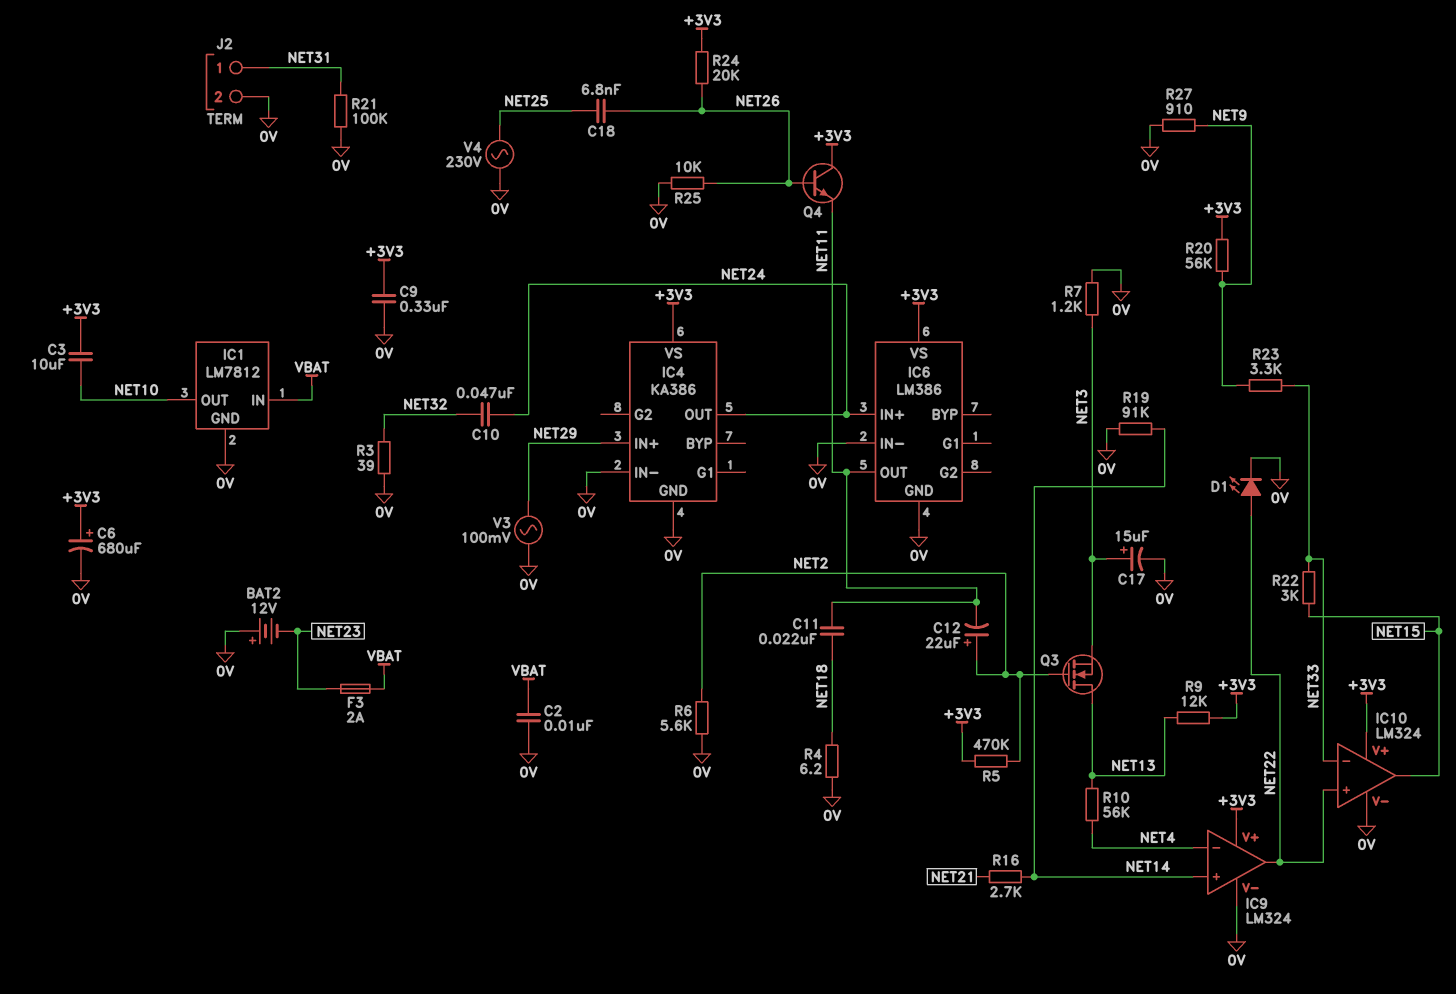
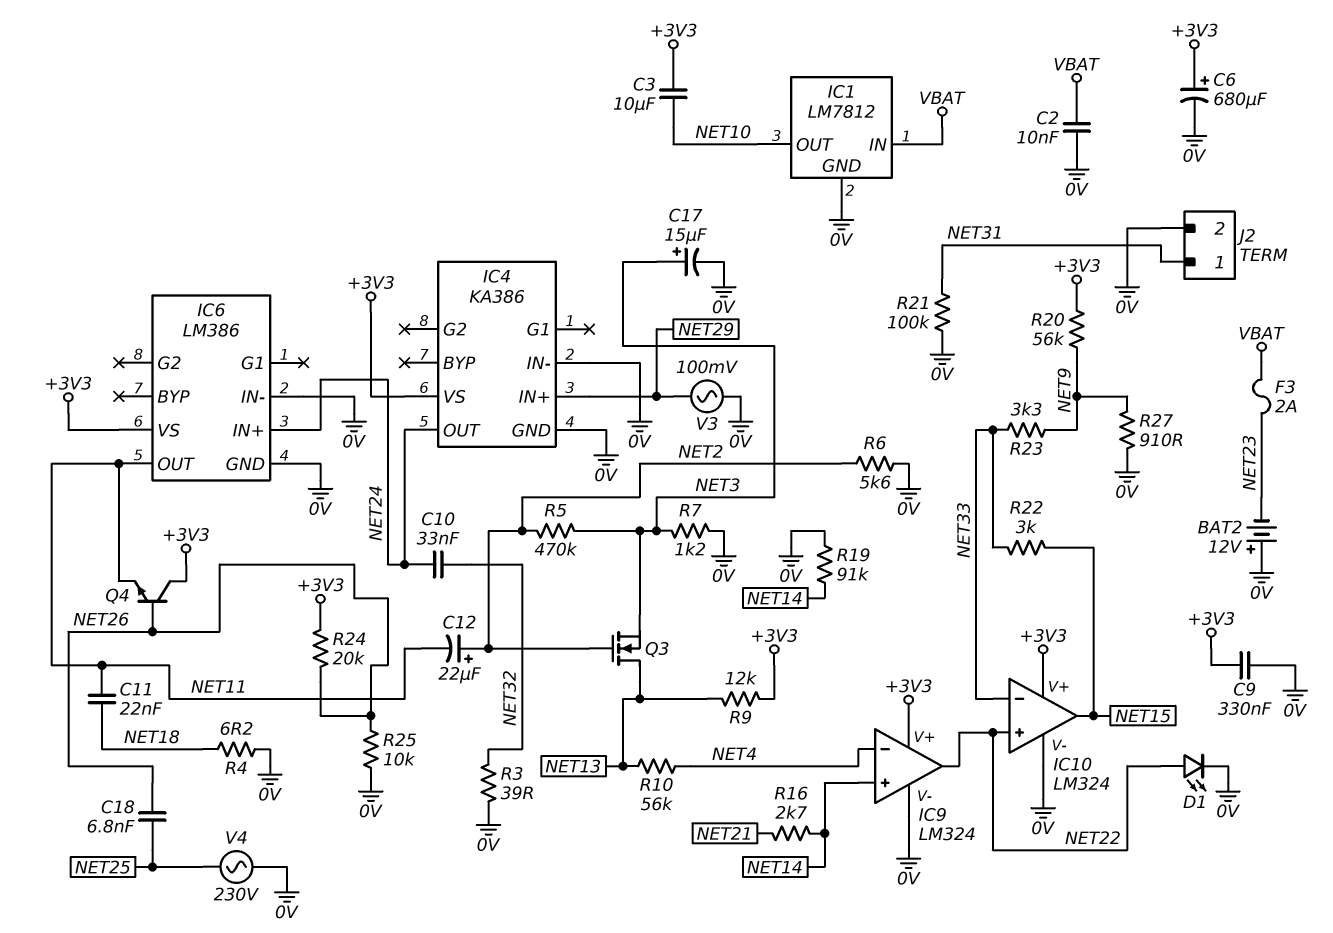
C10: 47nF (NET24, NET32) -> 33nF (NET24, NET32)
R5: 470k (+3V3, NET2) -> 470k (NET2, NET3)

